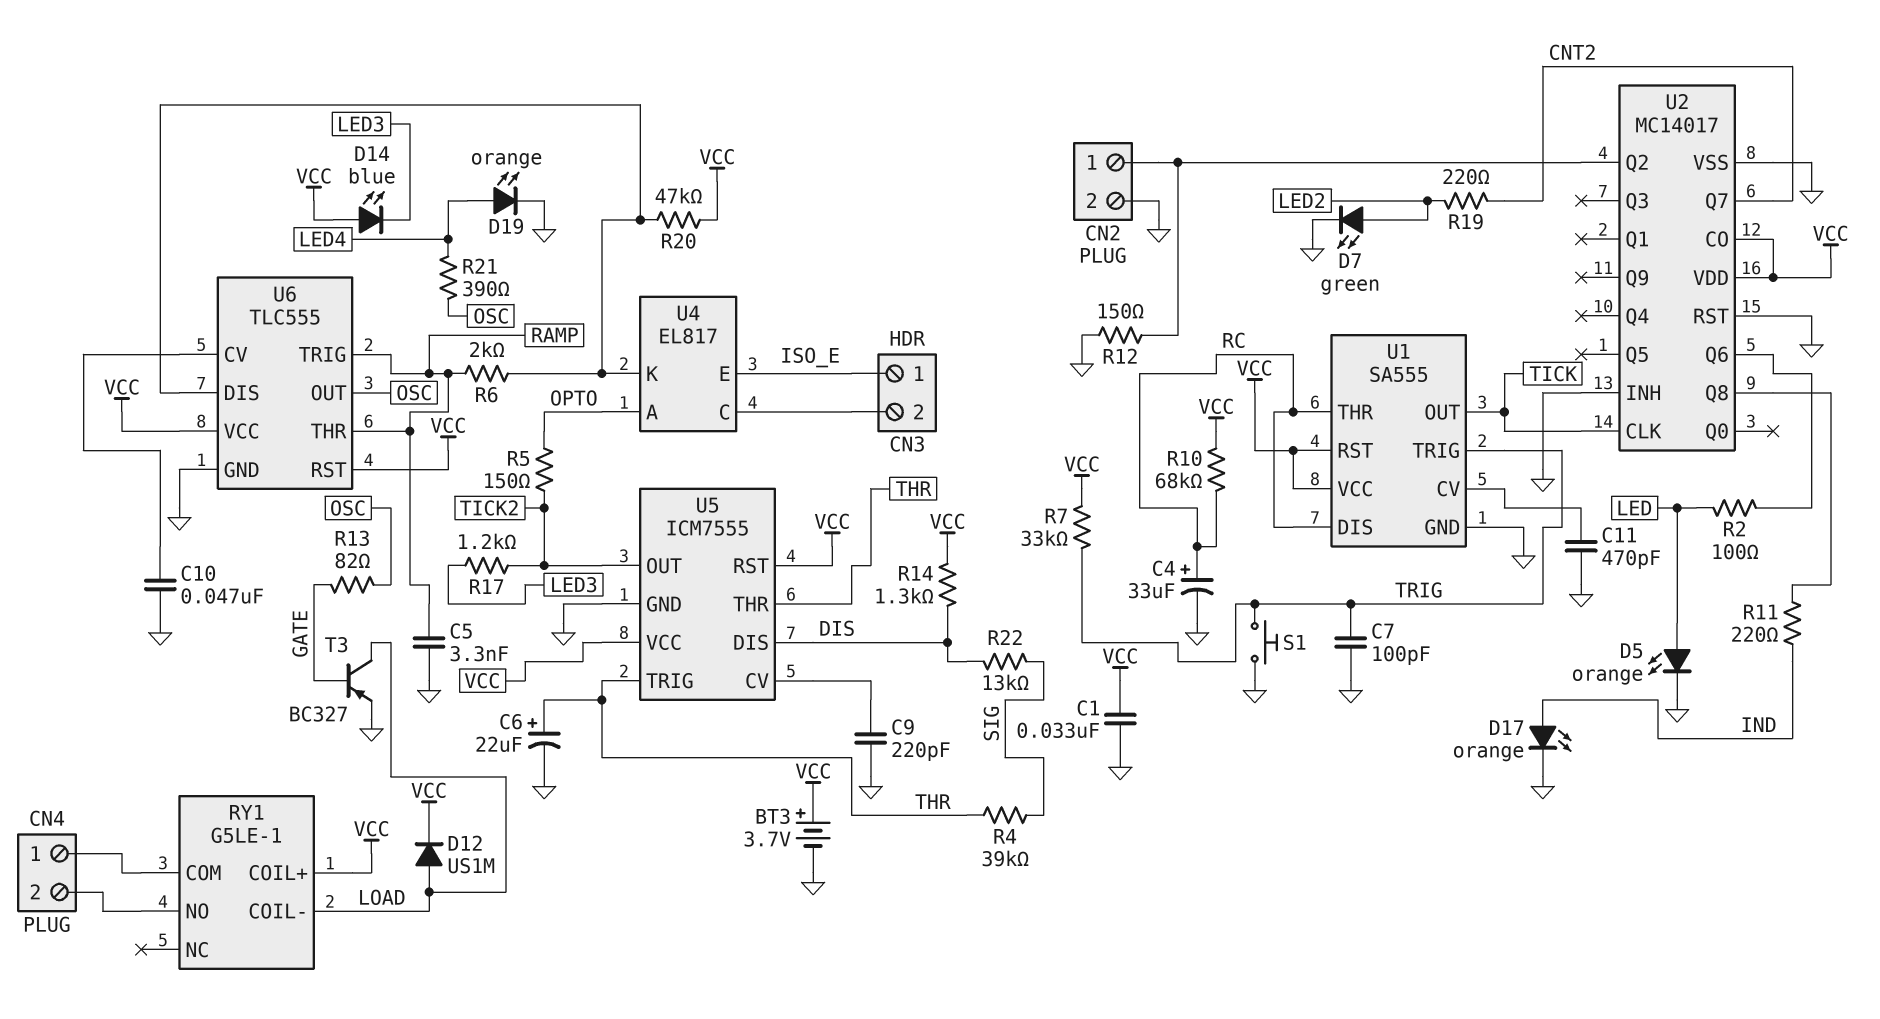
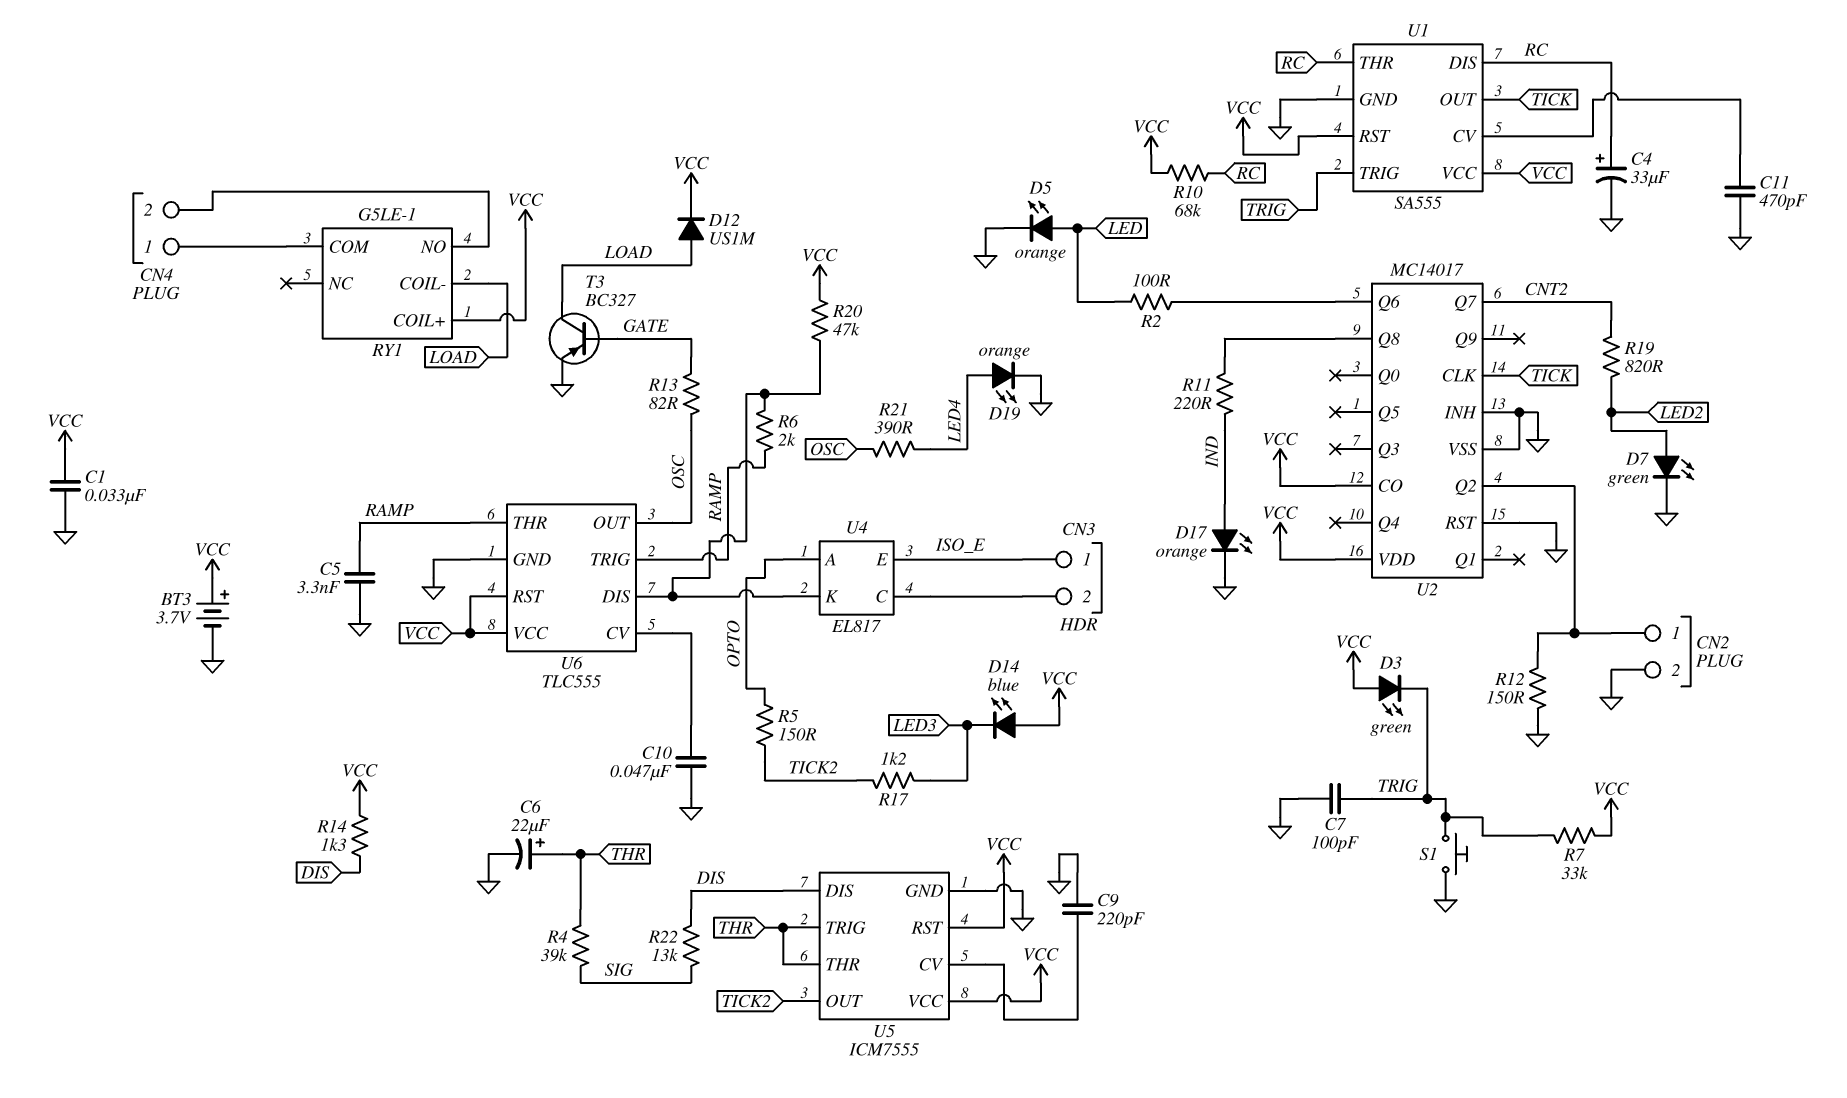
D3: none -> LED green (A VCC, K TRIG)
R19: 220 (CNT2, LED2) -> 820 (CNT2, LED2)

